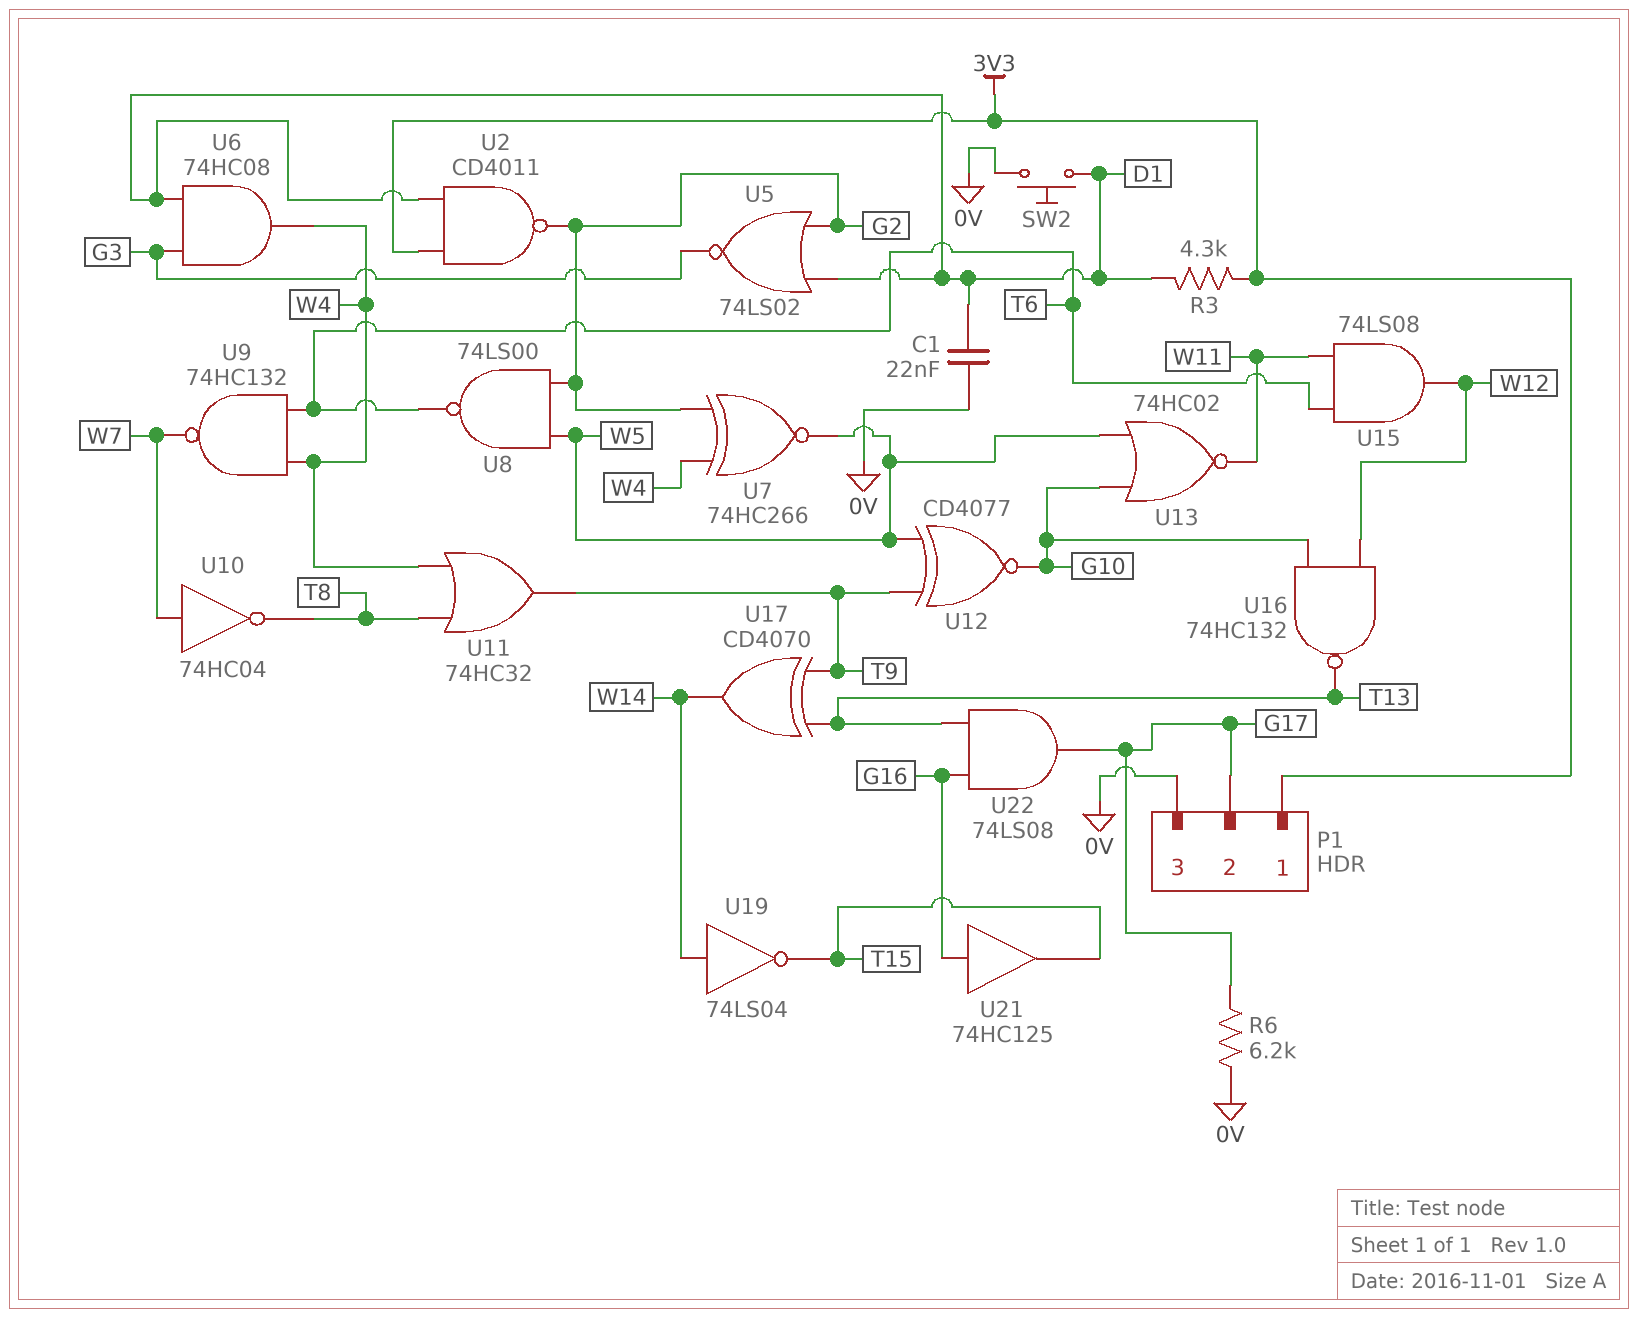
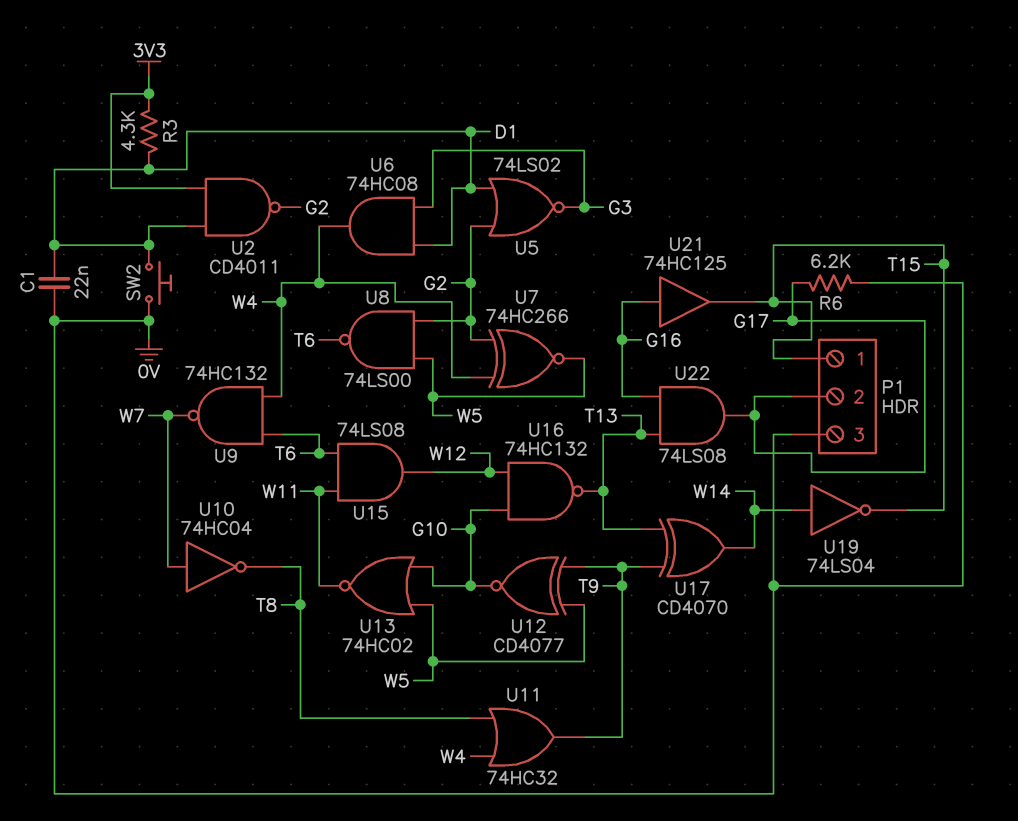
P1 pin 1: 3V3 -> T15

